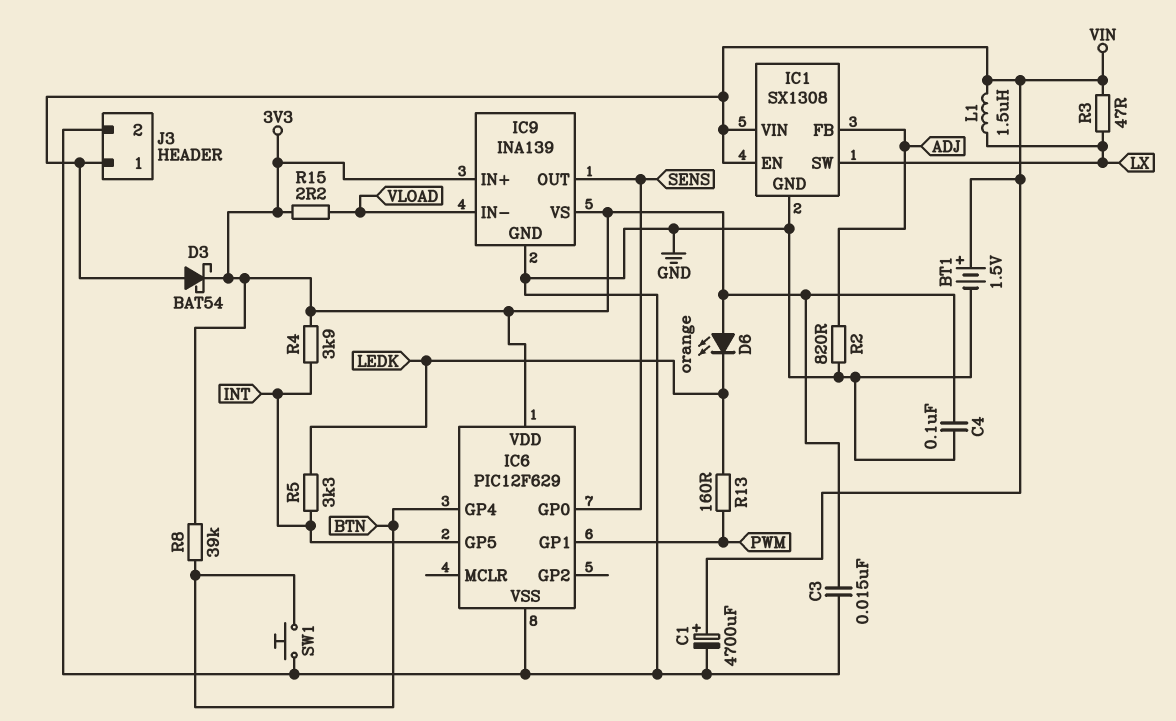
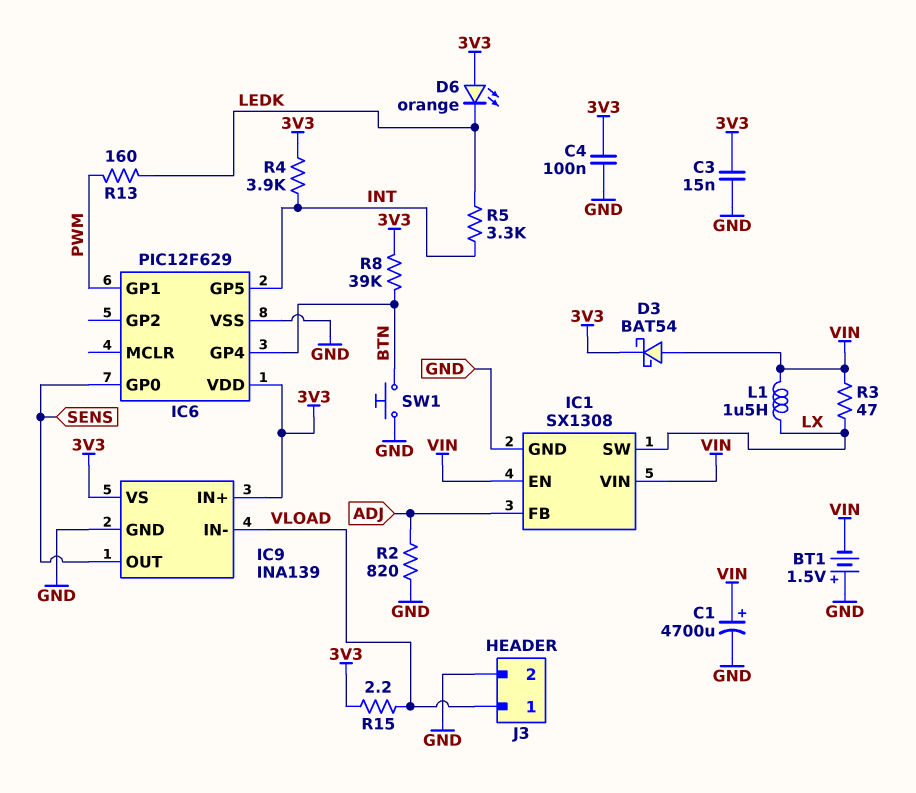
BT1: 1.5V (plus VIN, minus GND) -> 1.5V (plus GND, minus VIN)
J3 pin 1: VIN -> VLOAD

